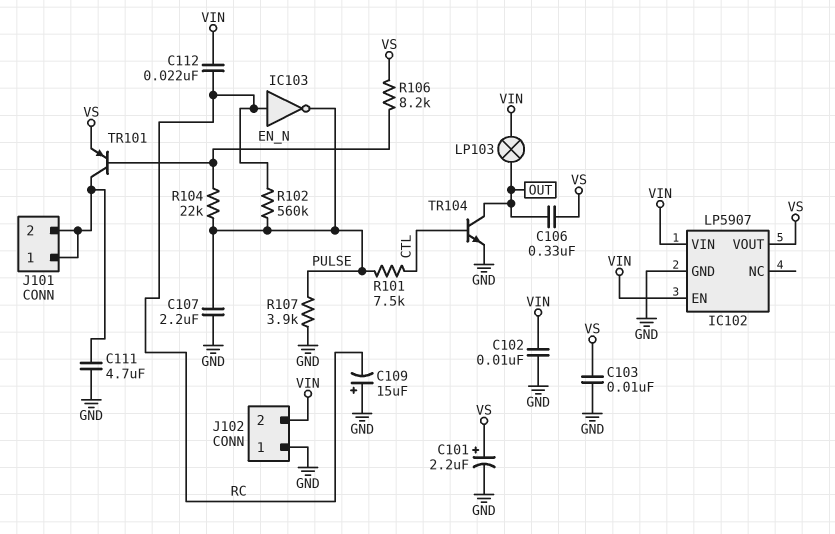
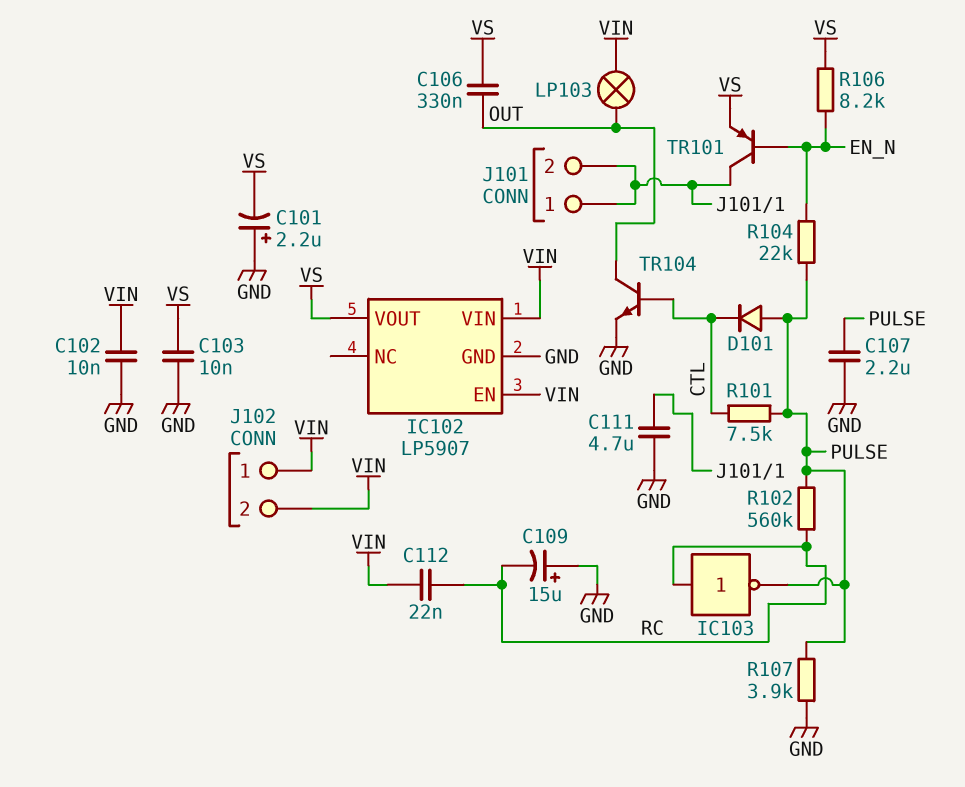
C101: 2.2uF (plus VS, minus GND) -> 2.2uF (plus GND, minus VS)
D101: none -> diode (A PULSE, K CTL)
J102 pin 1: GND -> VIN

